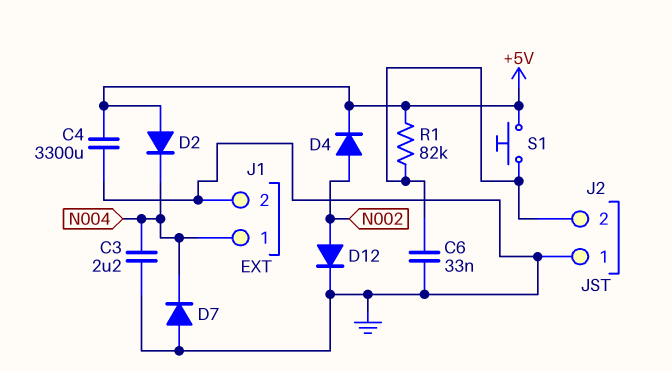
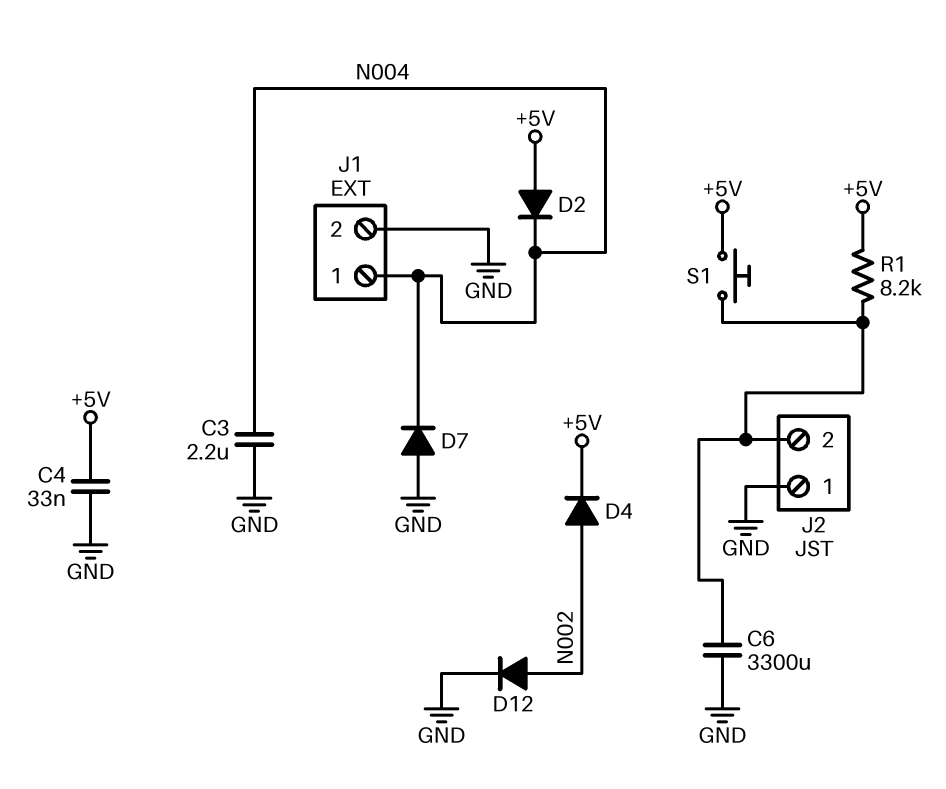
C4: 3300uF (+5V, GND) -> 33nF (+5V, GND)
C6: 33nF (GND, J2/2) -> 3300uF (GND, J2/2)
R1: 82k (+5V, J2/2) -> 8.2k (+5V, J2/2)

